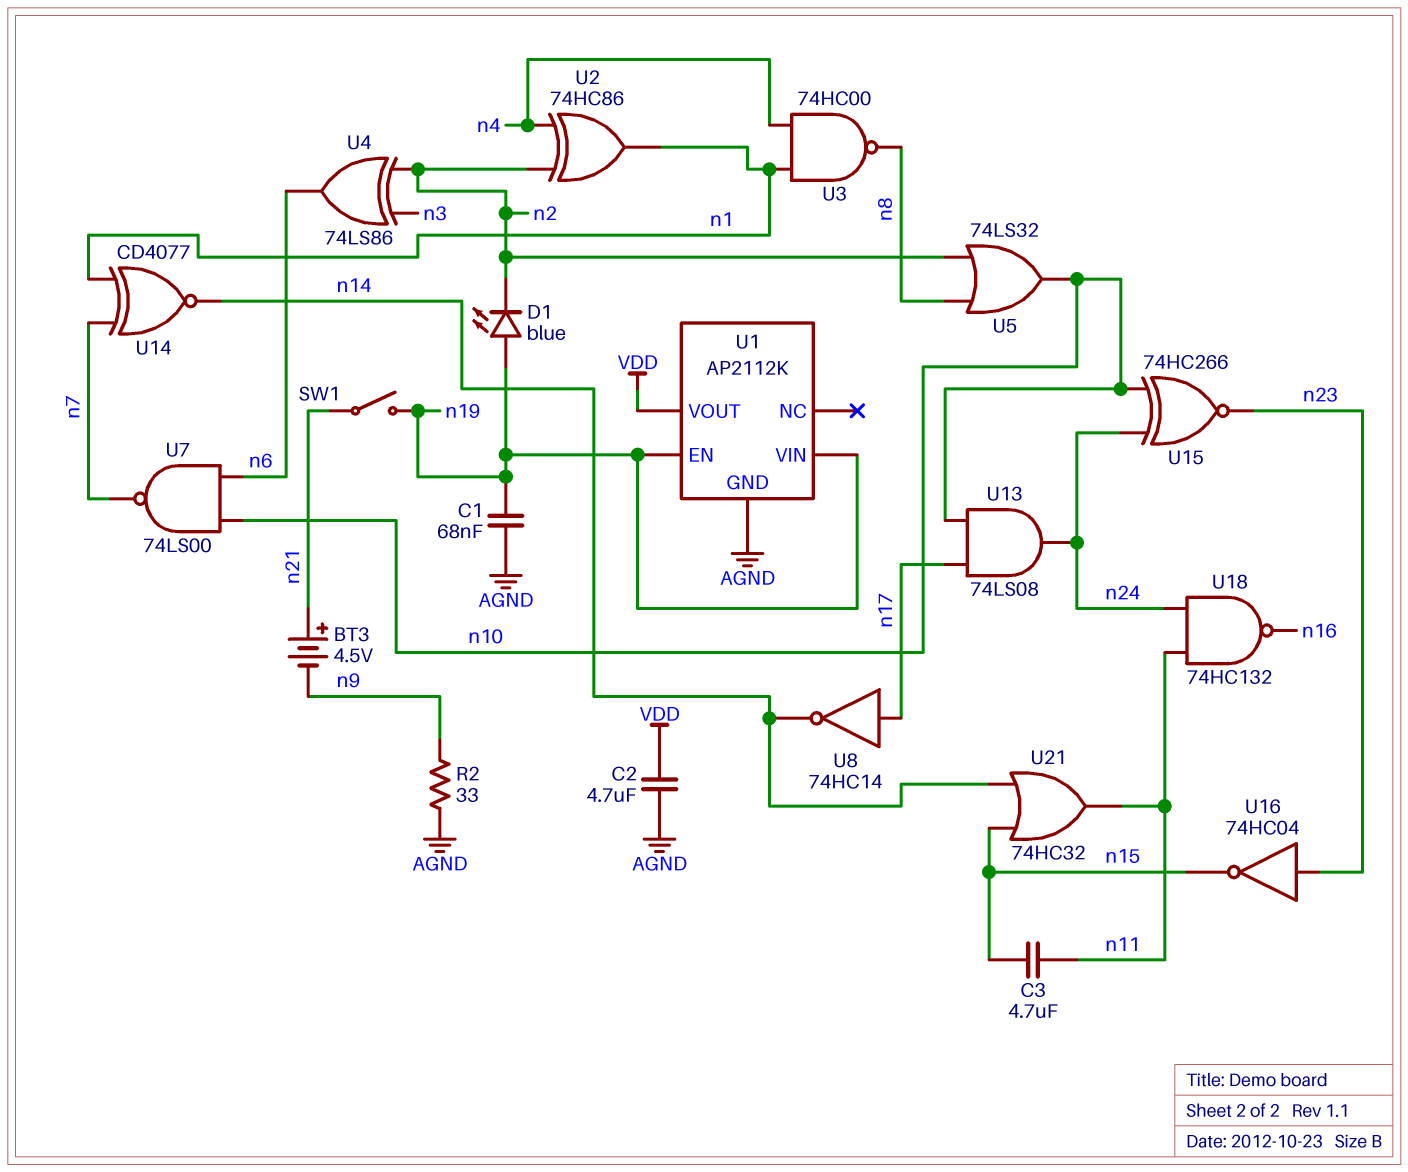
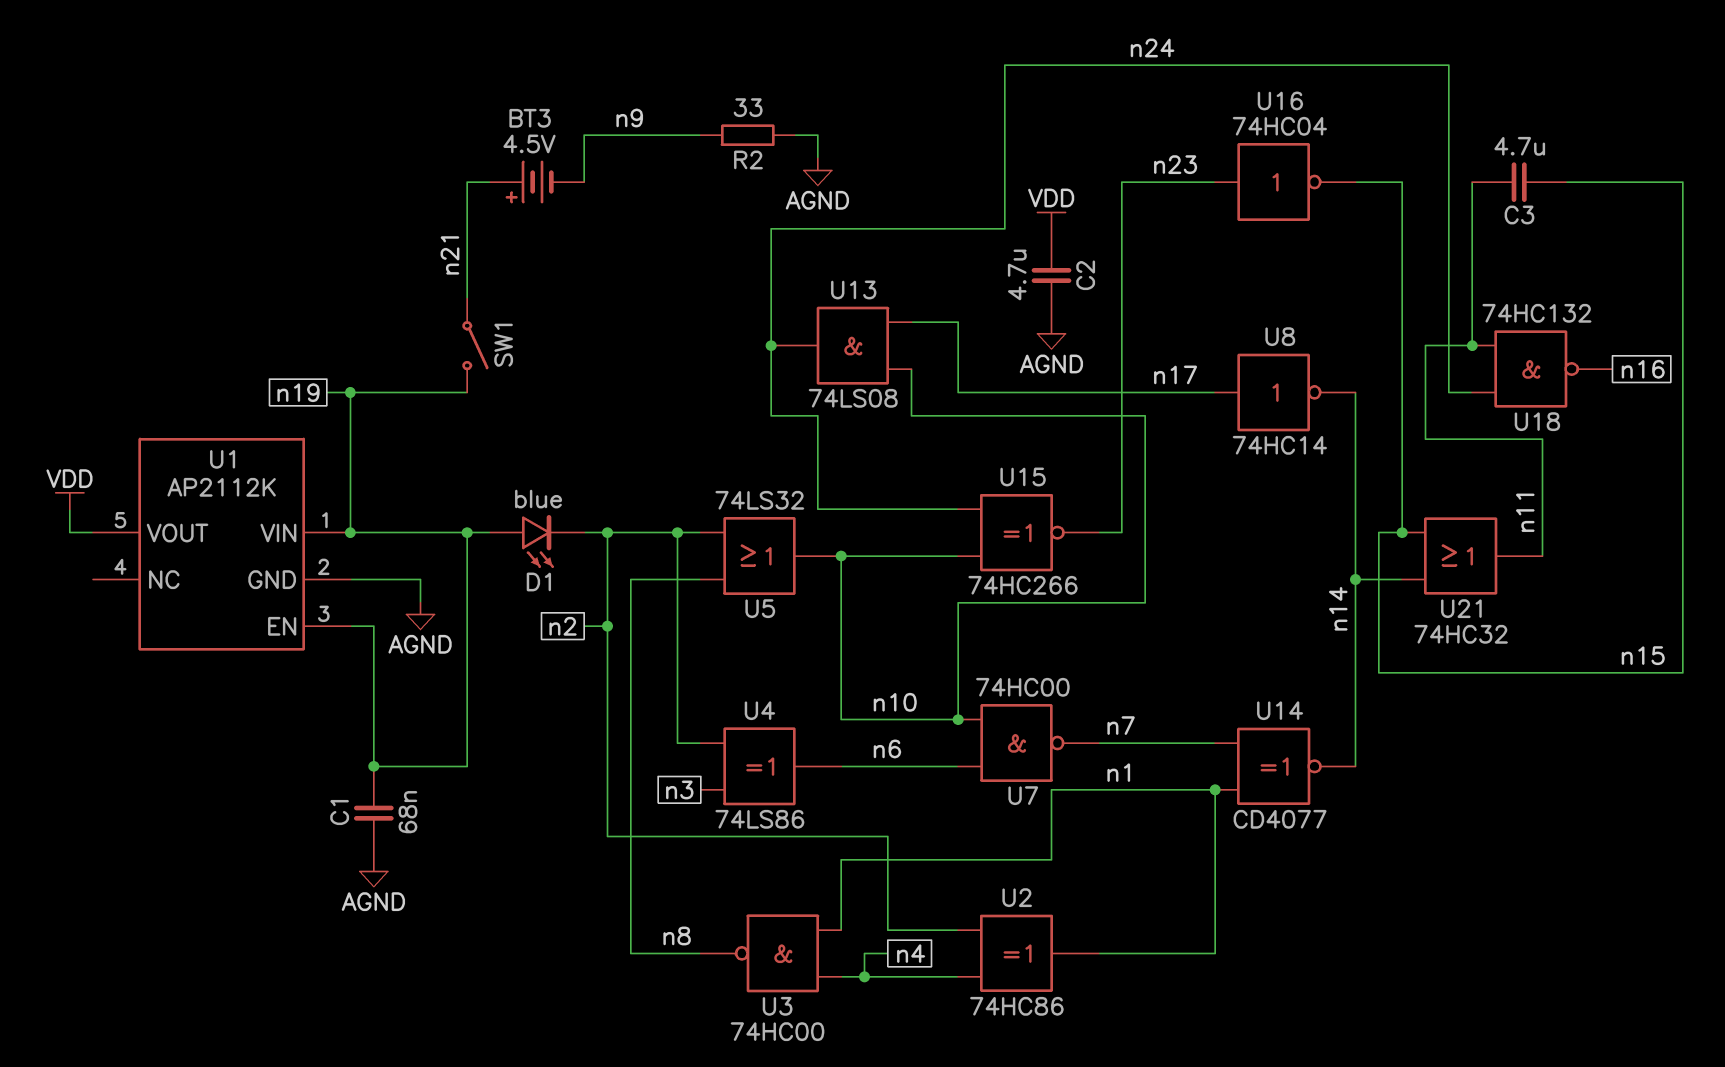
U7: NAND 74LS00 (in n6, in n10, out n7) -> NAND 74HC00 (in n6, in n10, out n7)

